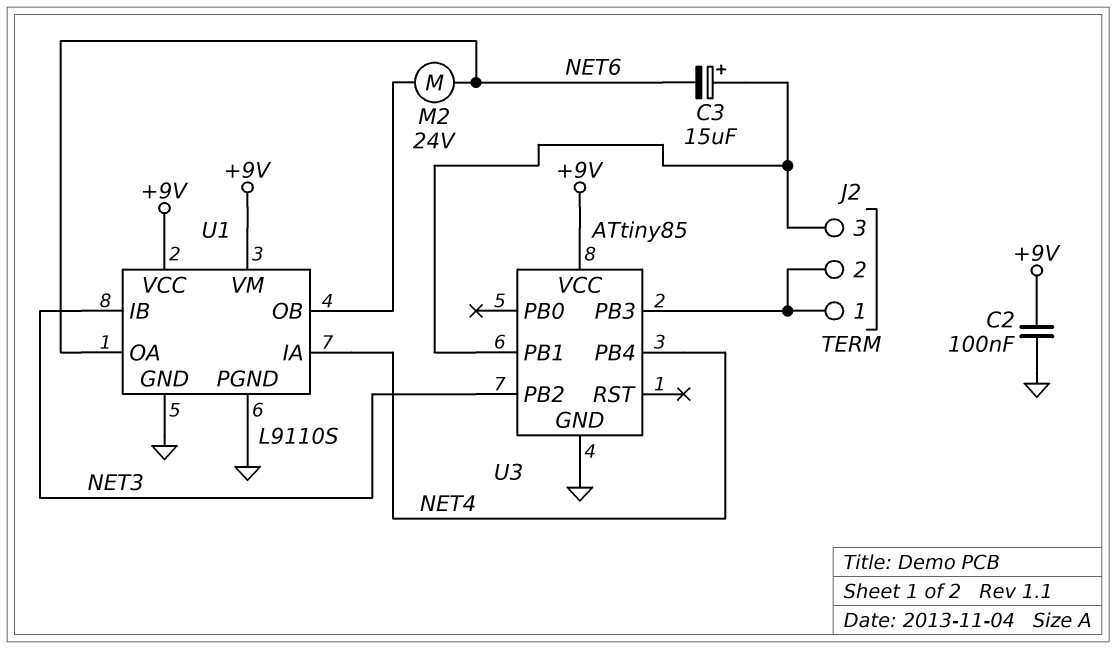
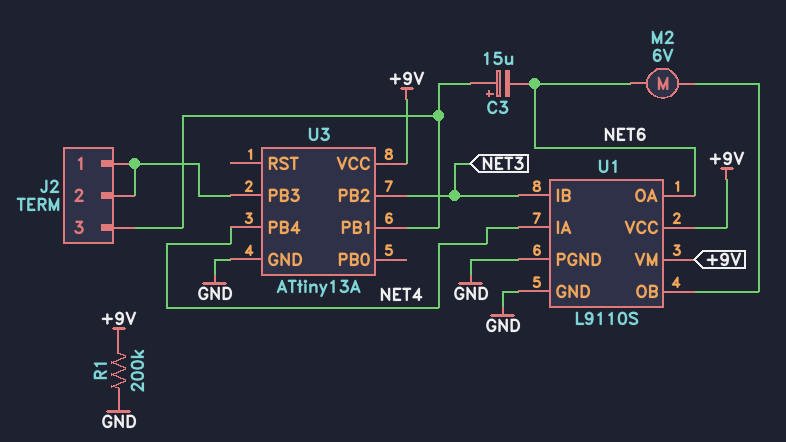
C2: 100nF (+9V, GND) -> none
M2: motor 24V (NET6, U1/OB) -> motor 6V (NET6, U1/OB)
R1: none -> 200k (+9V, GND)
U3: ATtiny85 -> ATtiny13A

